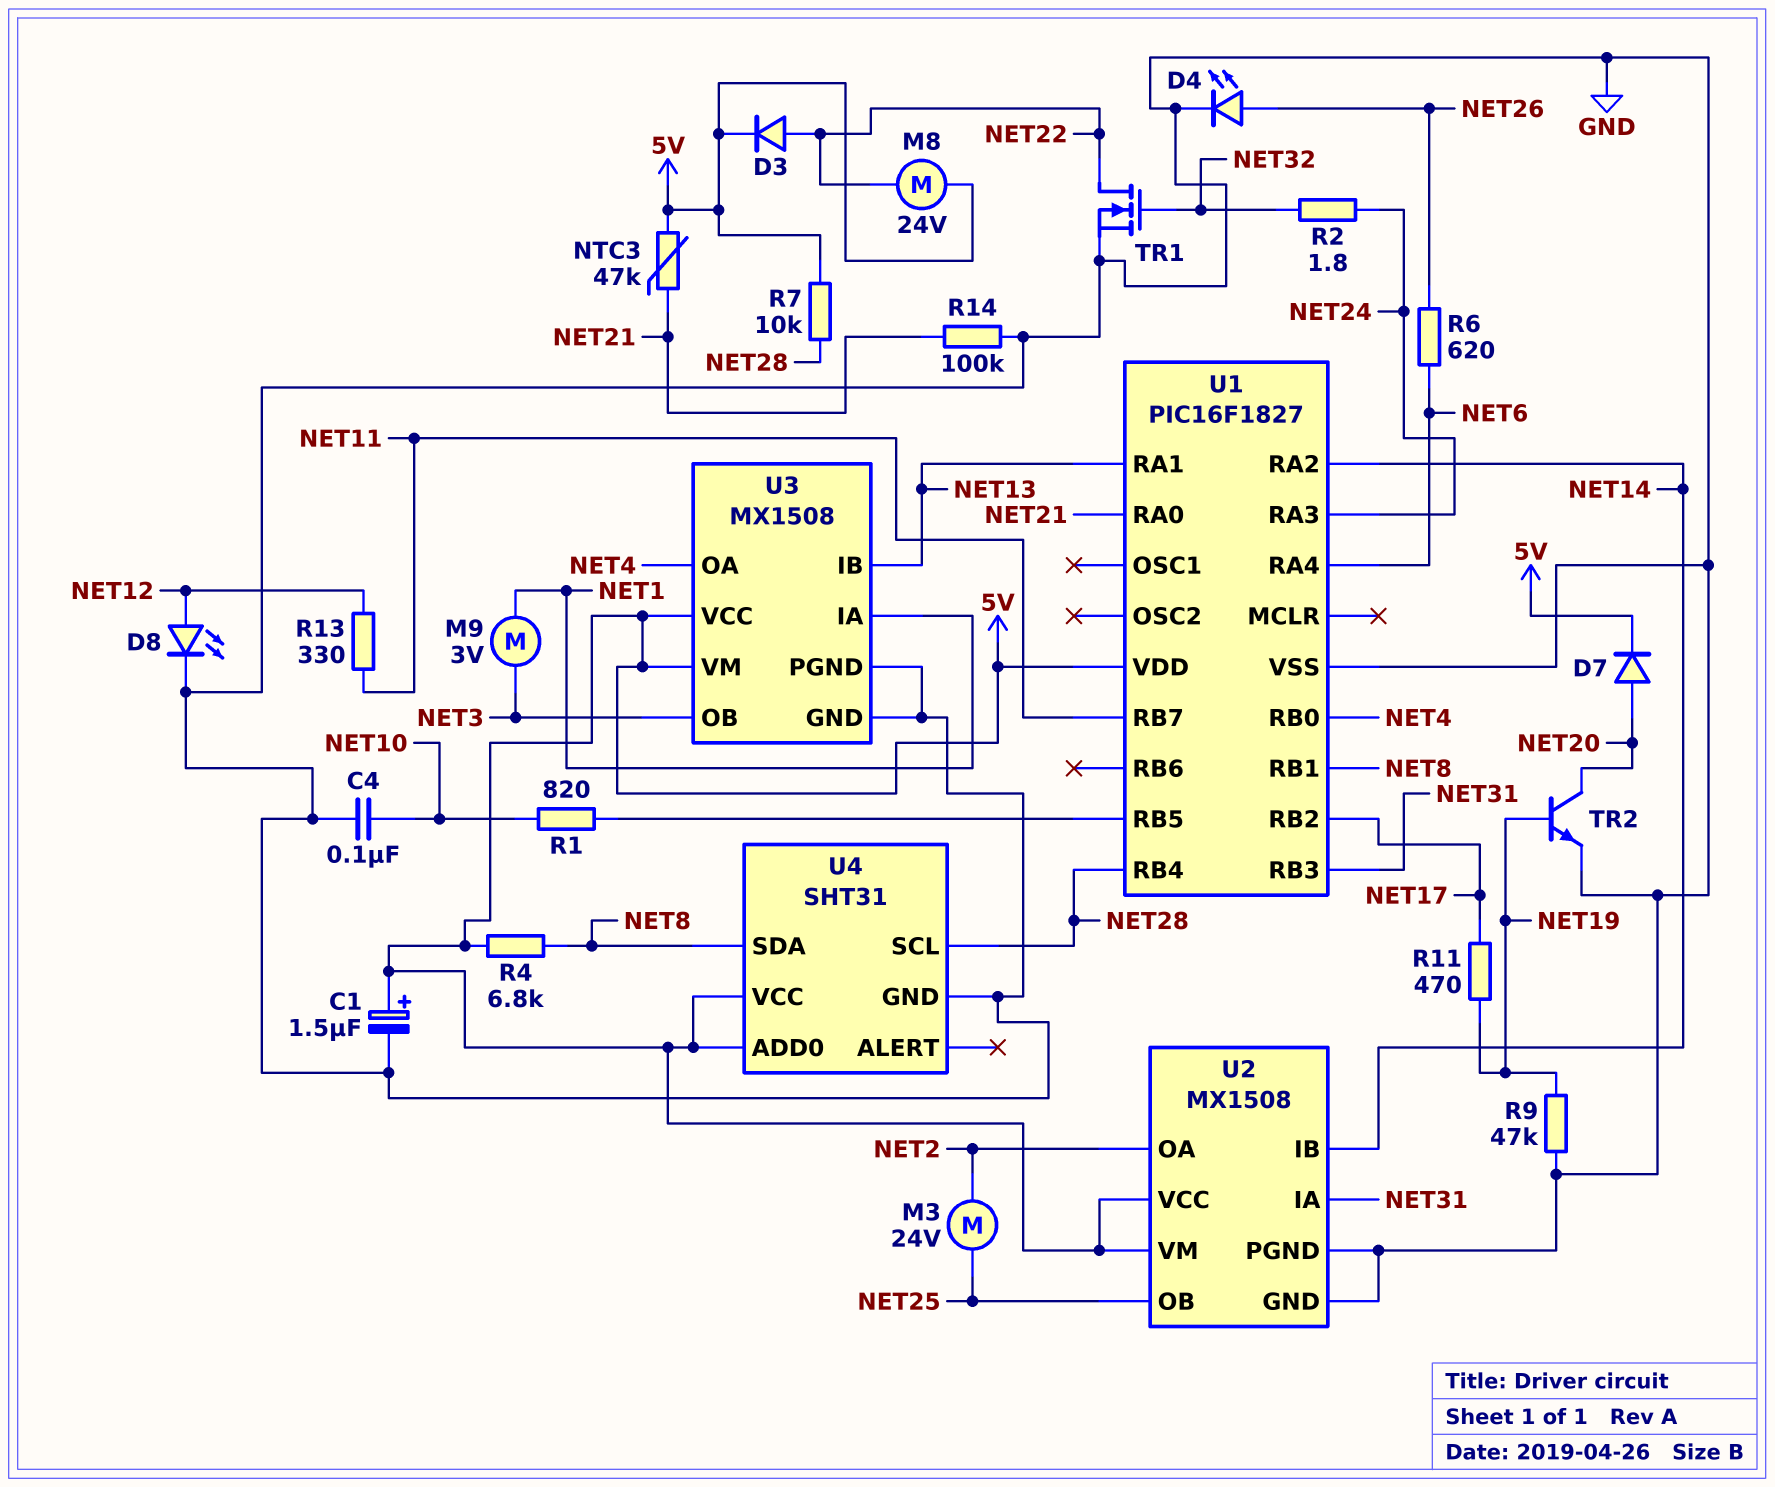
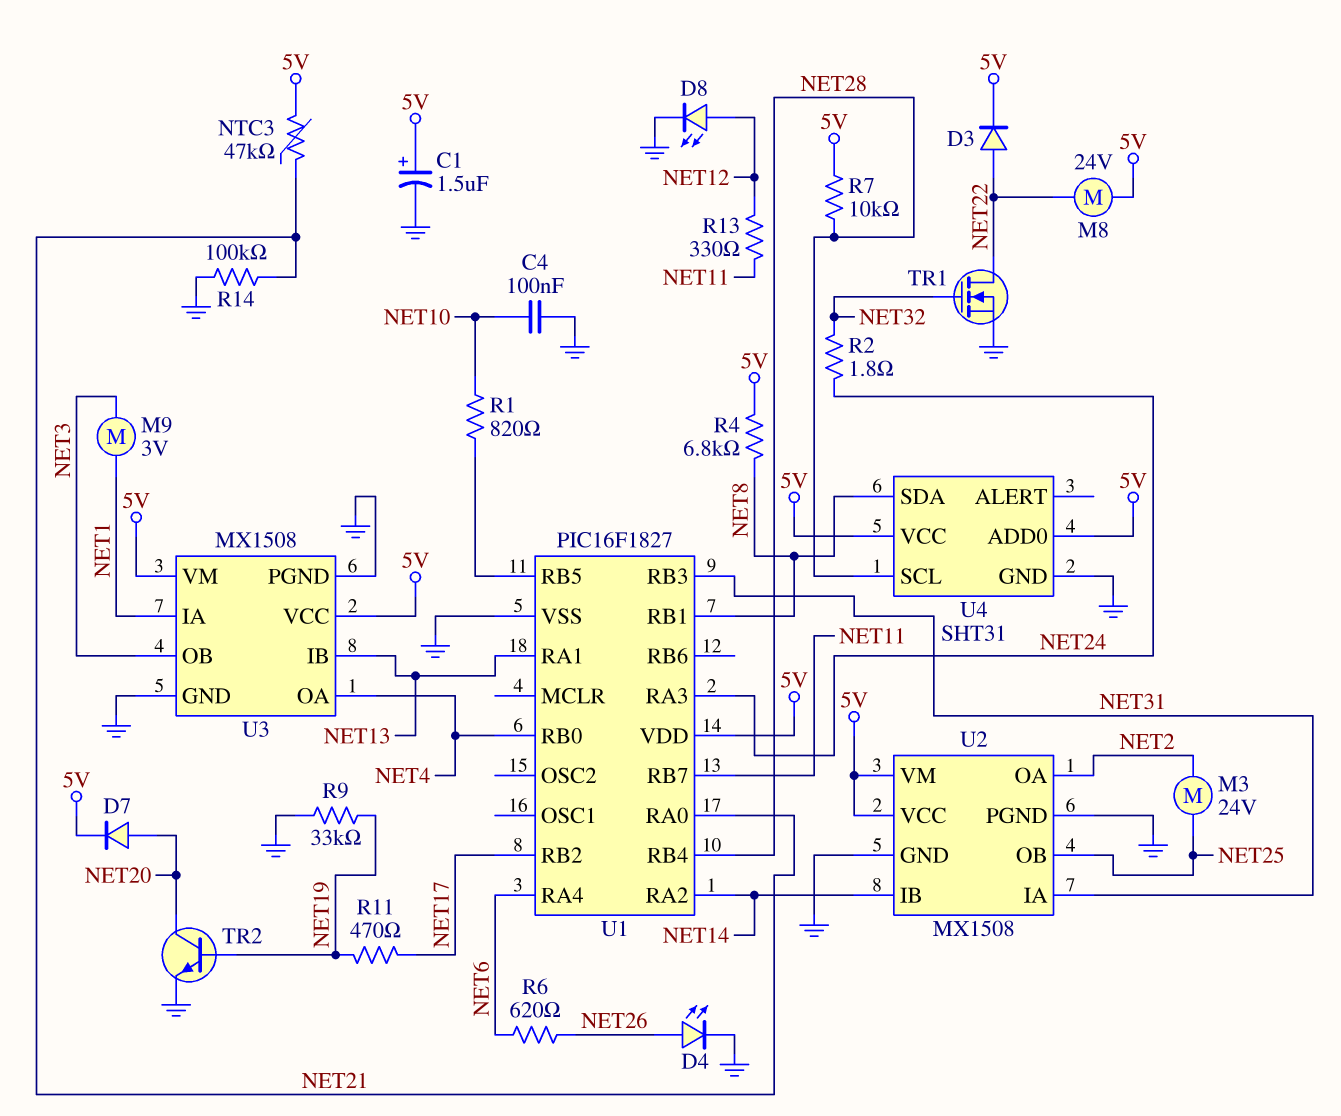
R9: 47k (GND, NET19) -> 33k (GND, NET19)

